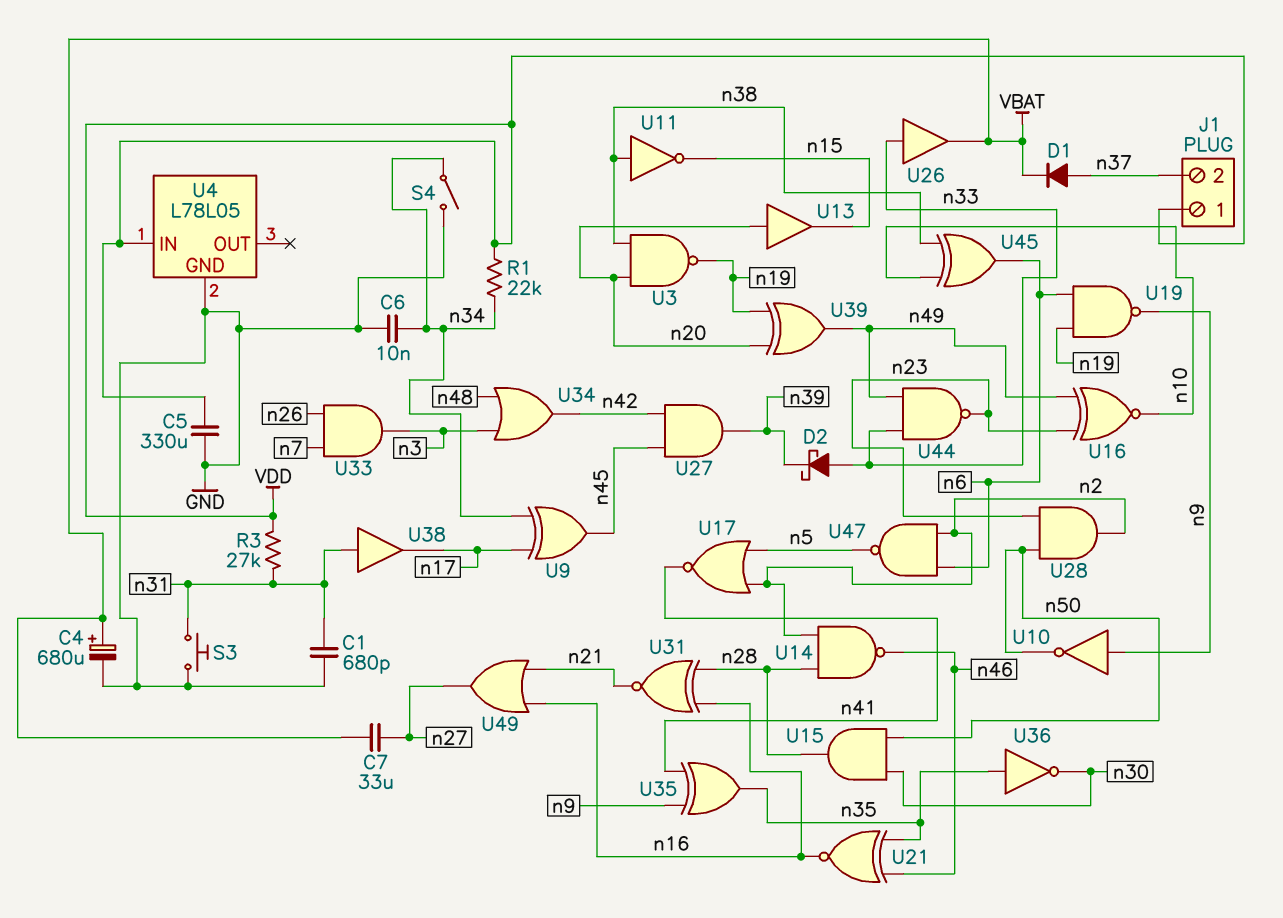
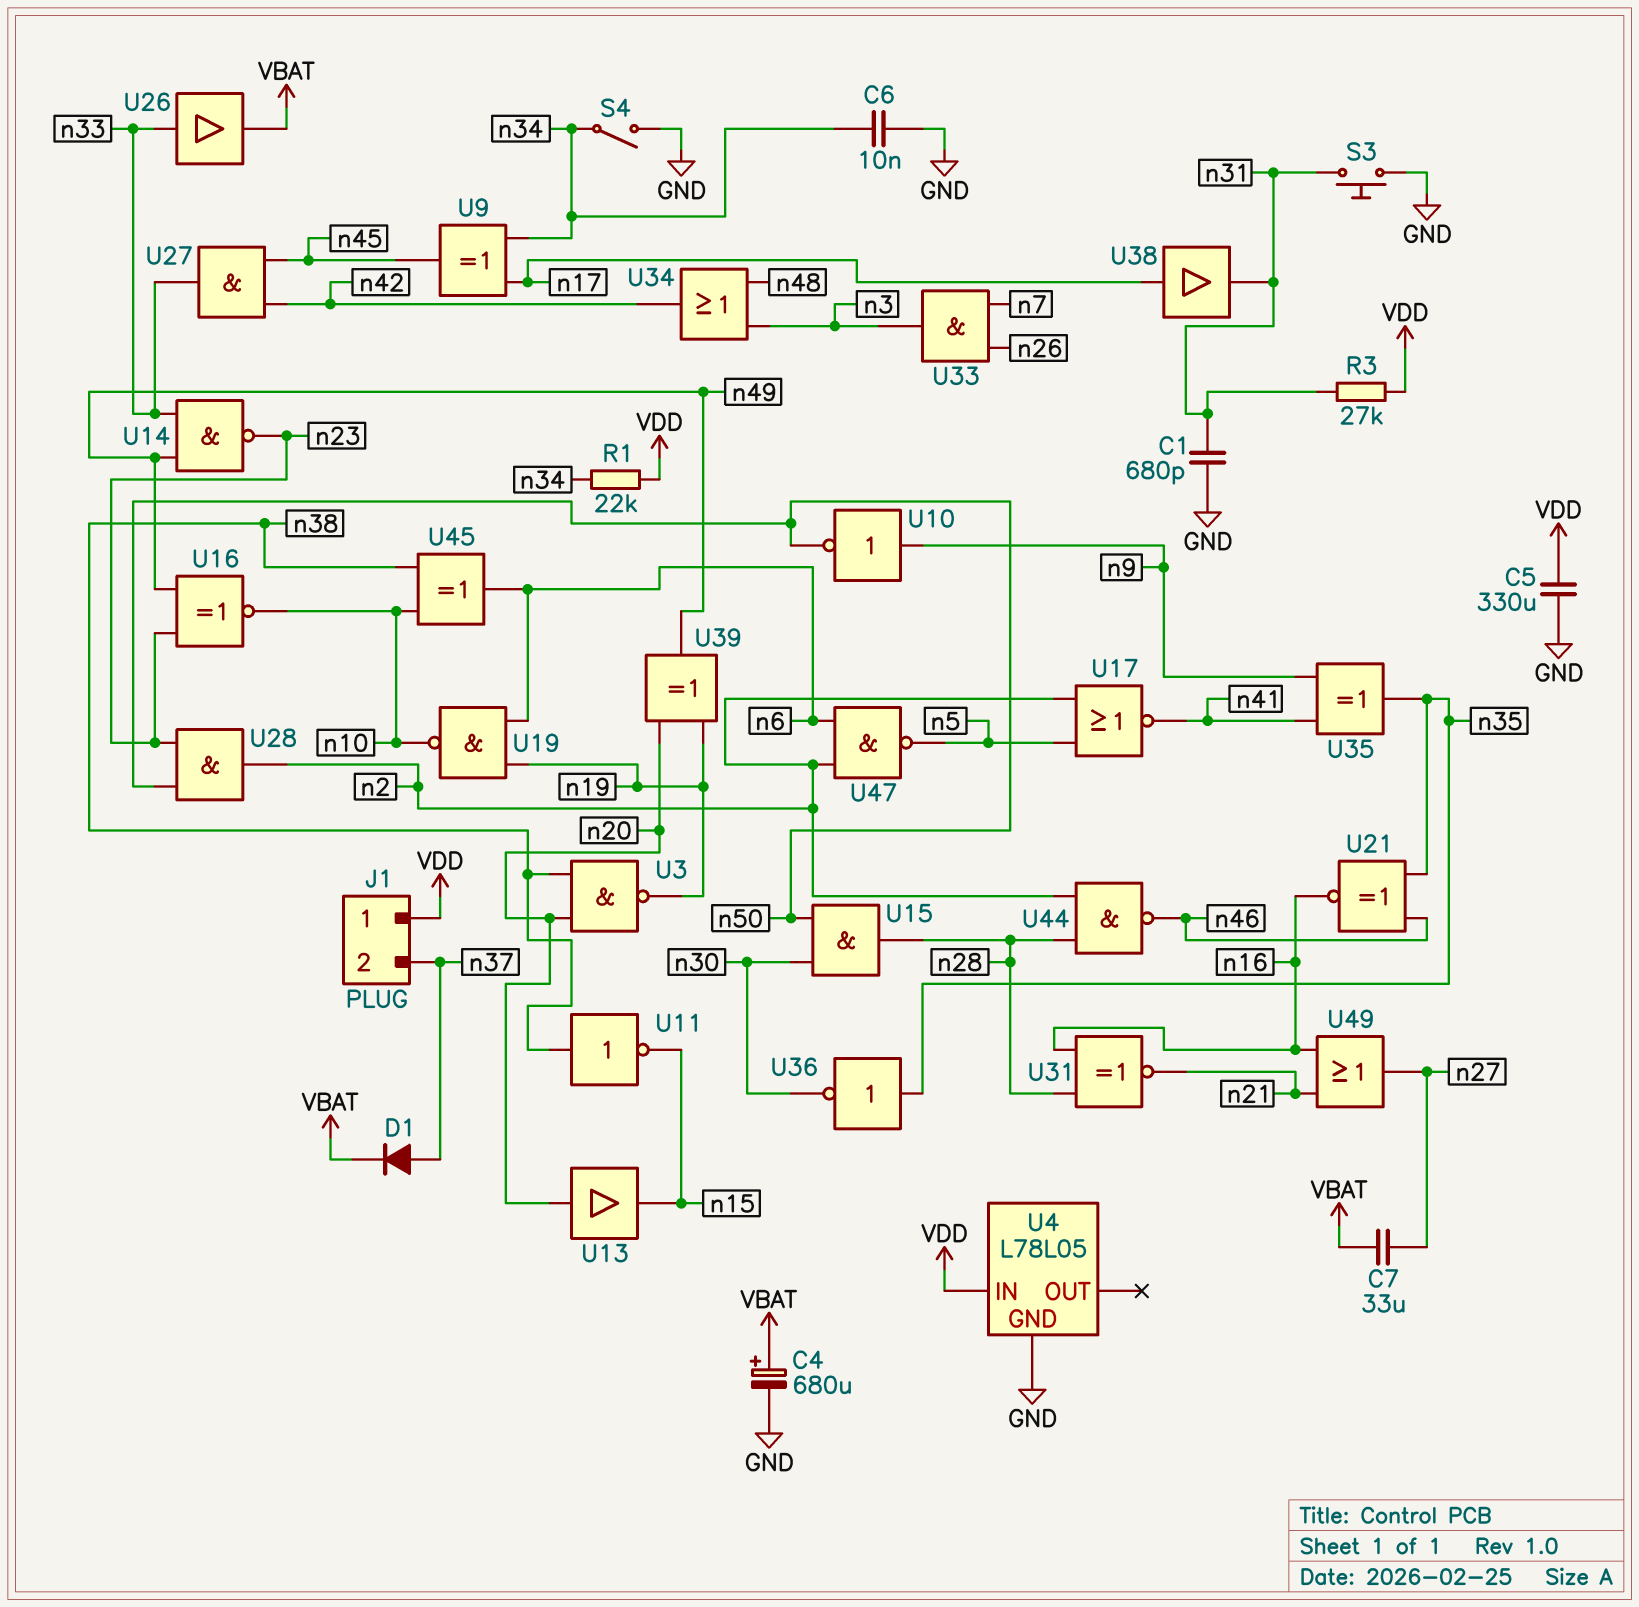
D2: schottky (A n33, K n39) -> none
U14: NAND (in n2, in n28, out n46) -> NAND (in n33, in n49, out n23)
U19: NAND (in n6, in n19, out n9) -> NAND (in n6, in n19, out n10)
U27: AND (in n42, in n45, out n39) -> AND (in n42, in n45, out n33)
U38: buffer (in n31, out n17) -> buffer (in n17, out n31)
U44: NAND (in n33, in n49, out n23) -> NAND (in n2, in n28, out n46)

